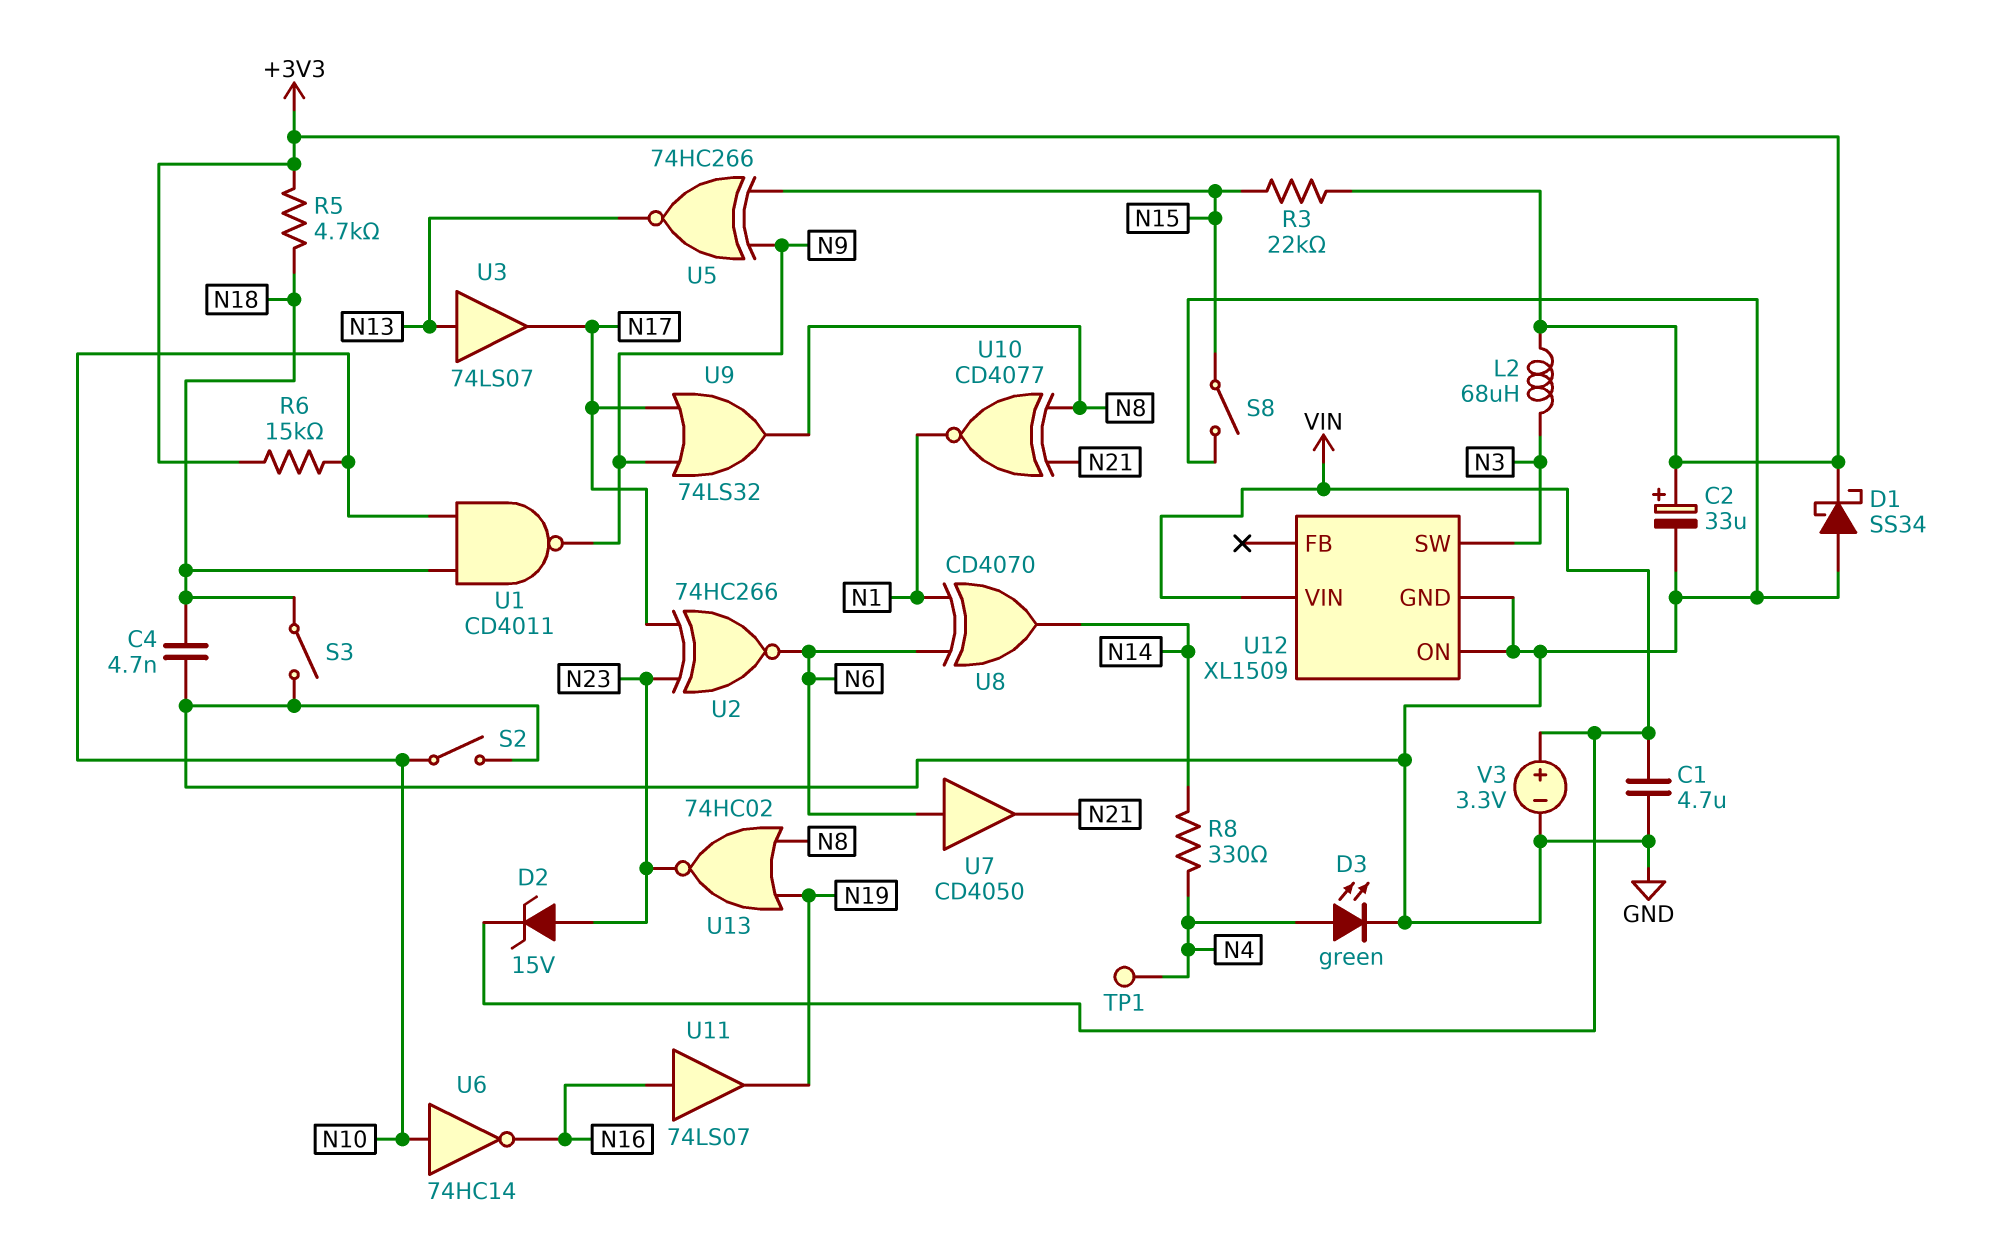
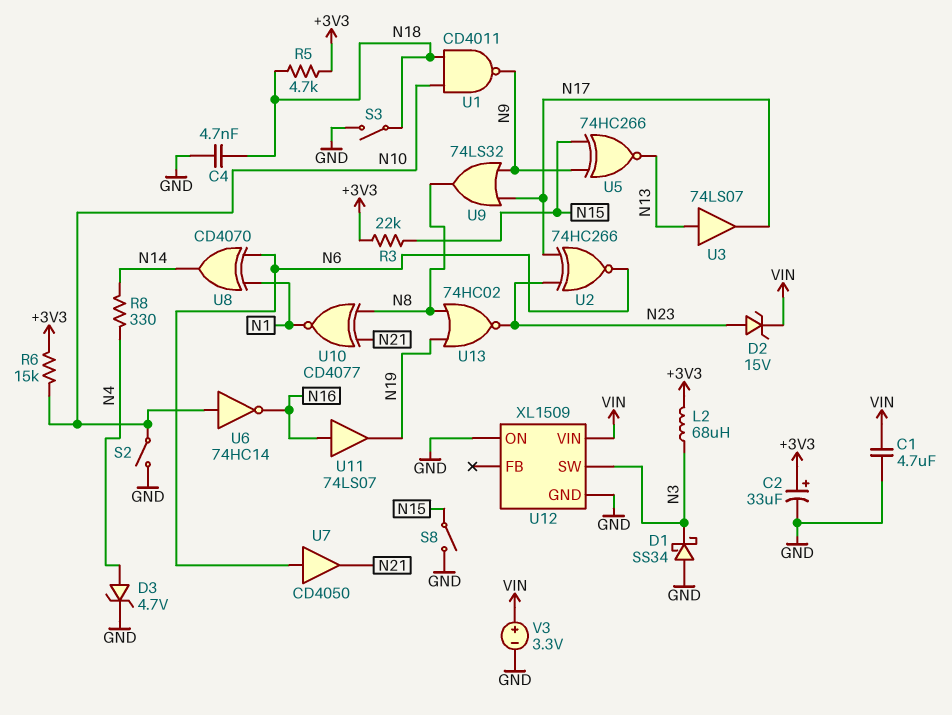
D1: schottky SS34 (A GND, K +3V3) -> schottky SS34 (A GND, K N3)
D3: LED green (A N4, K GND) -> zener 4.7V (A N4, K GND)
TP1: test point (N4) -> none

